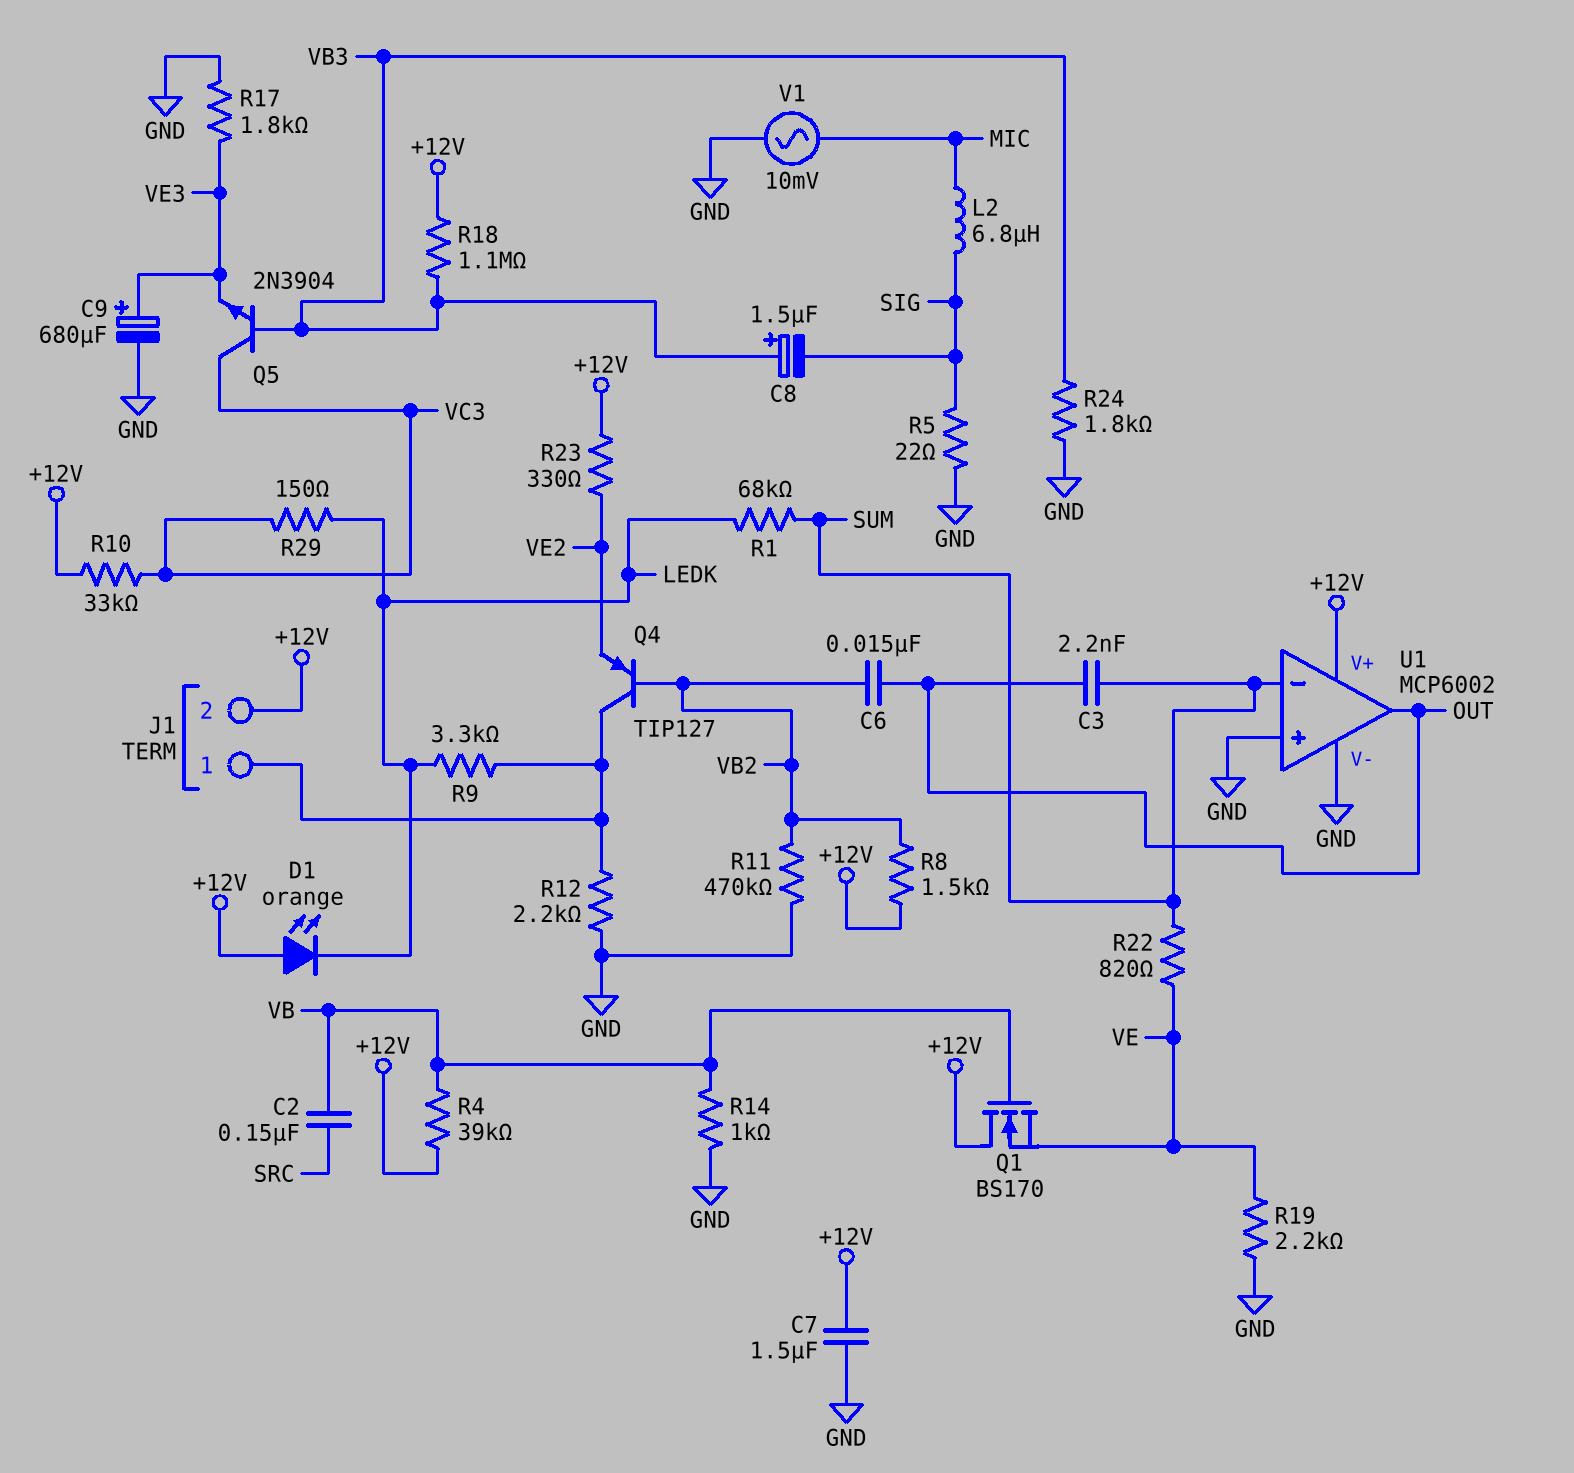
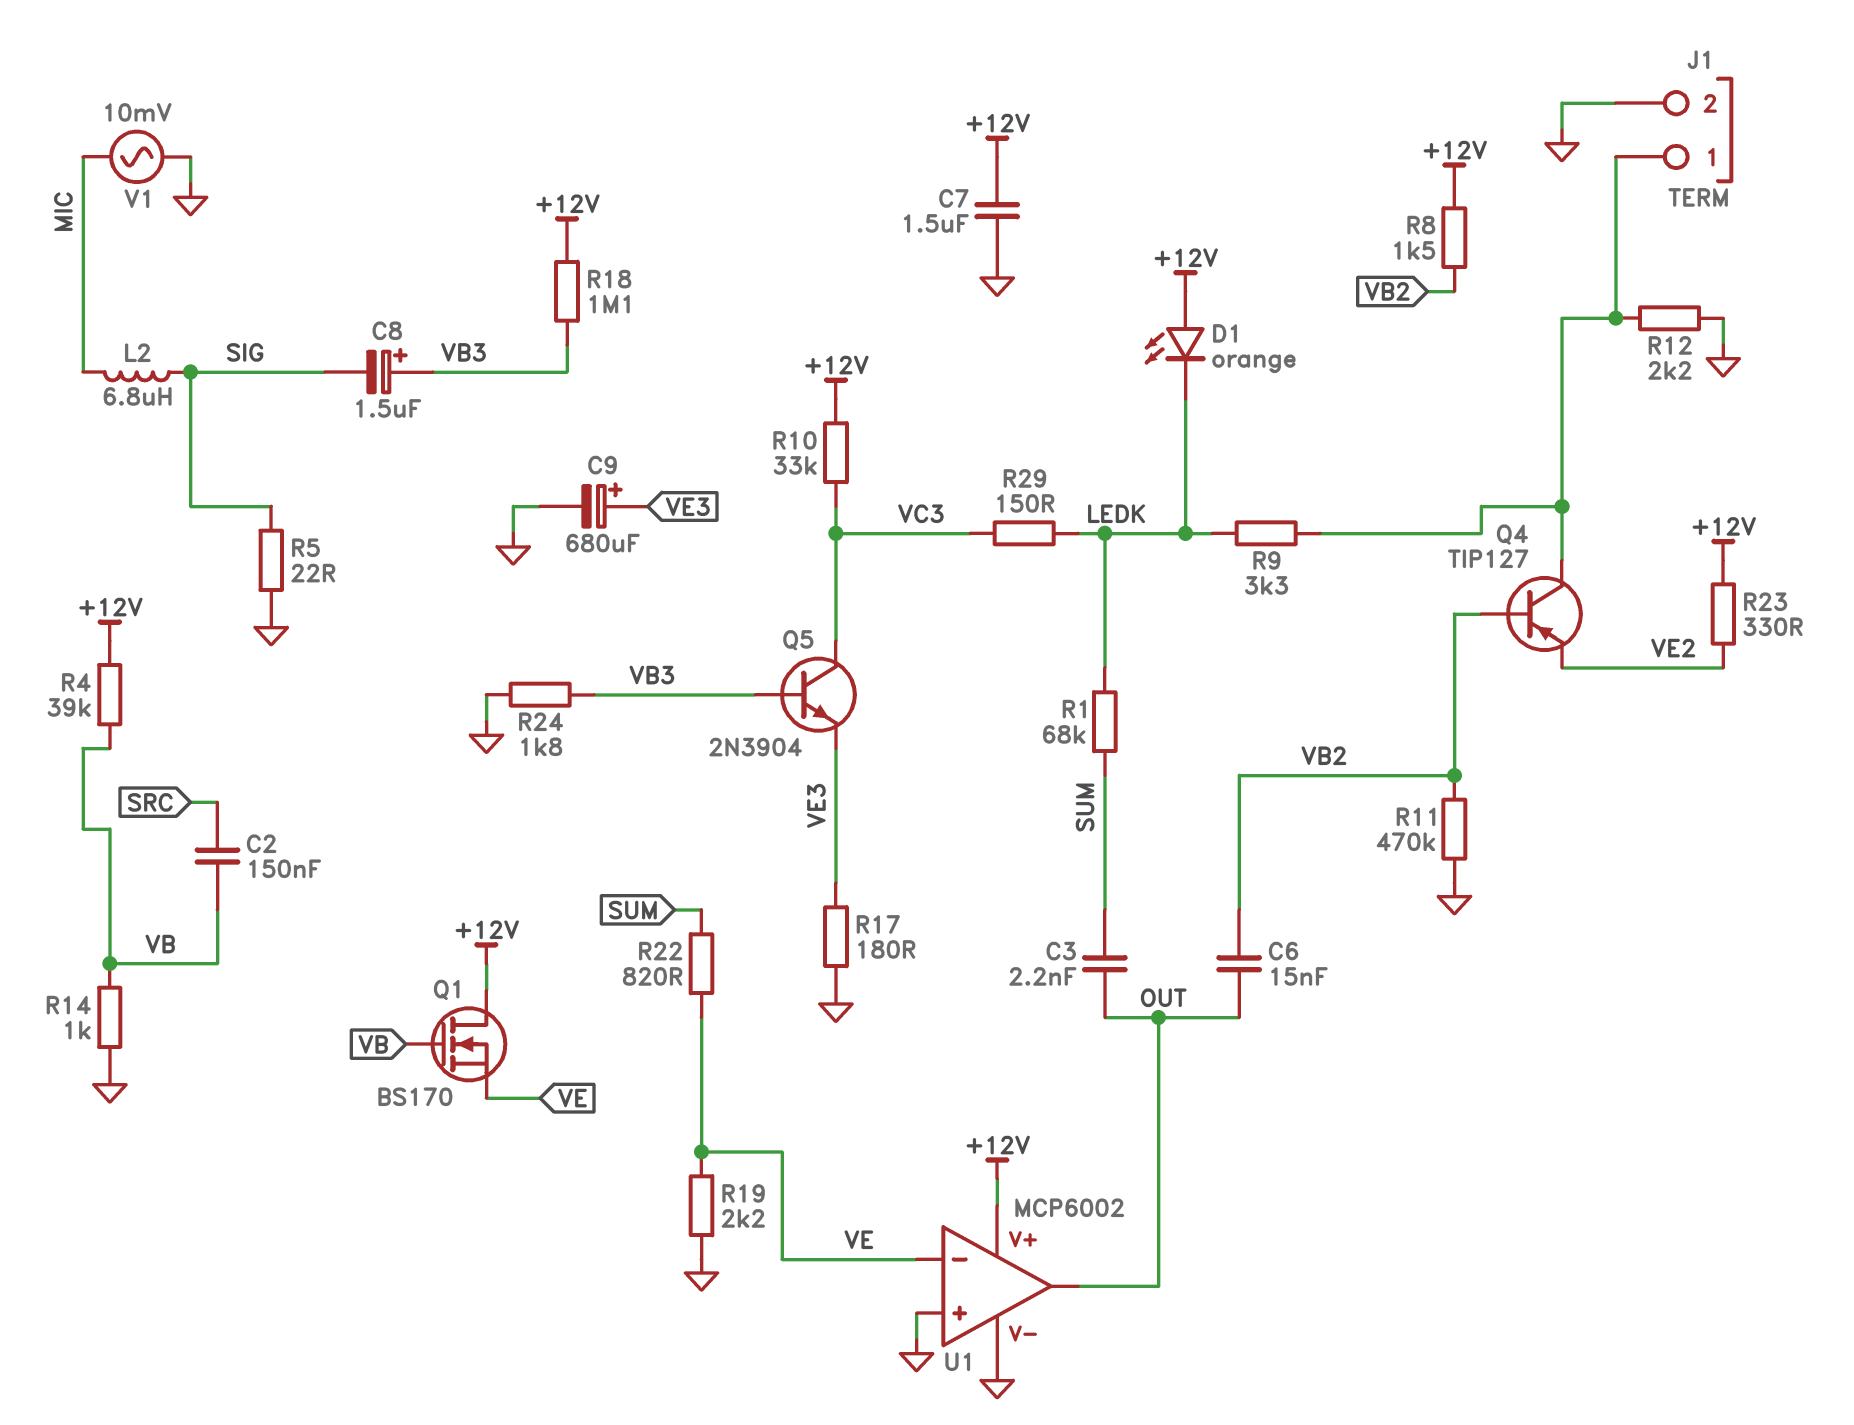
J1 pin 2: +12V -> GND
R17: 1.8k (GND, VE3) -> 180 (GND, VE3)
U1 pin in-: SUM -> VE

